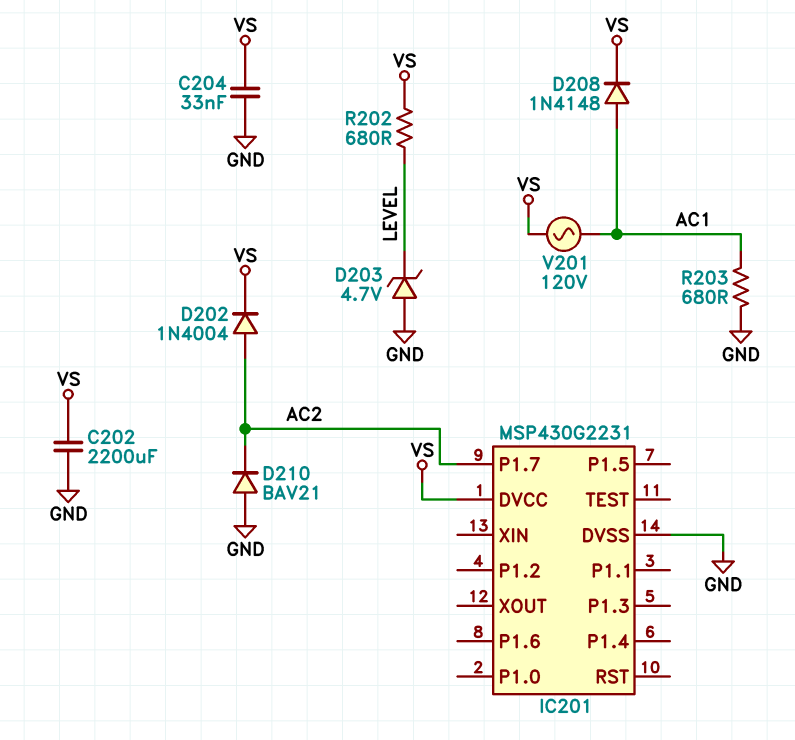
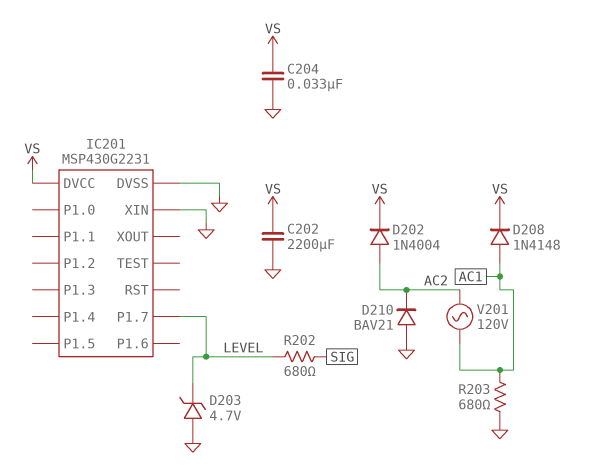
IC201 pin P1.7: AC2 -> LEVEL
IC201 pin XIN: none -> GND
R202: 680 (LEVEL, VS) -> 680 (LEVEL, SIG)
V201: AC 120V (AC1, VS) -> AC 120V (AC1, AC2)

